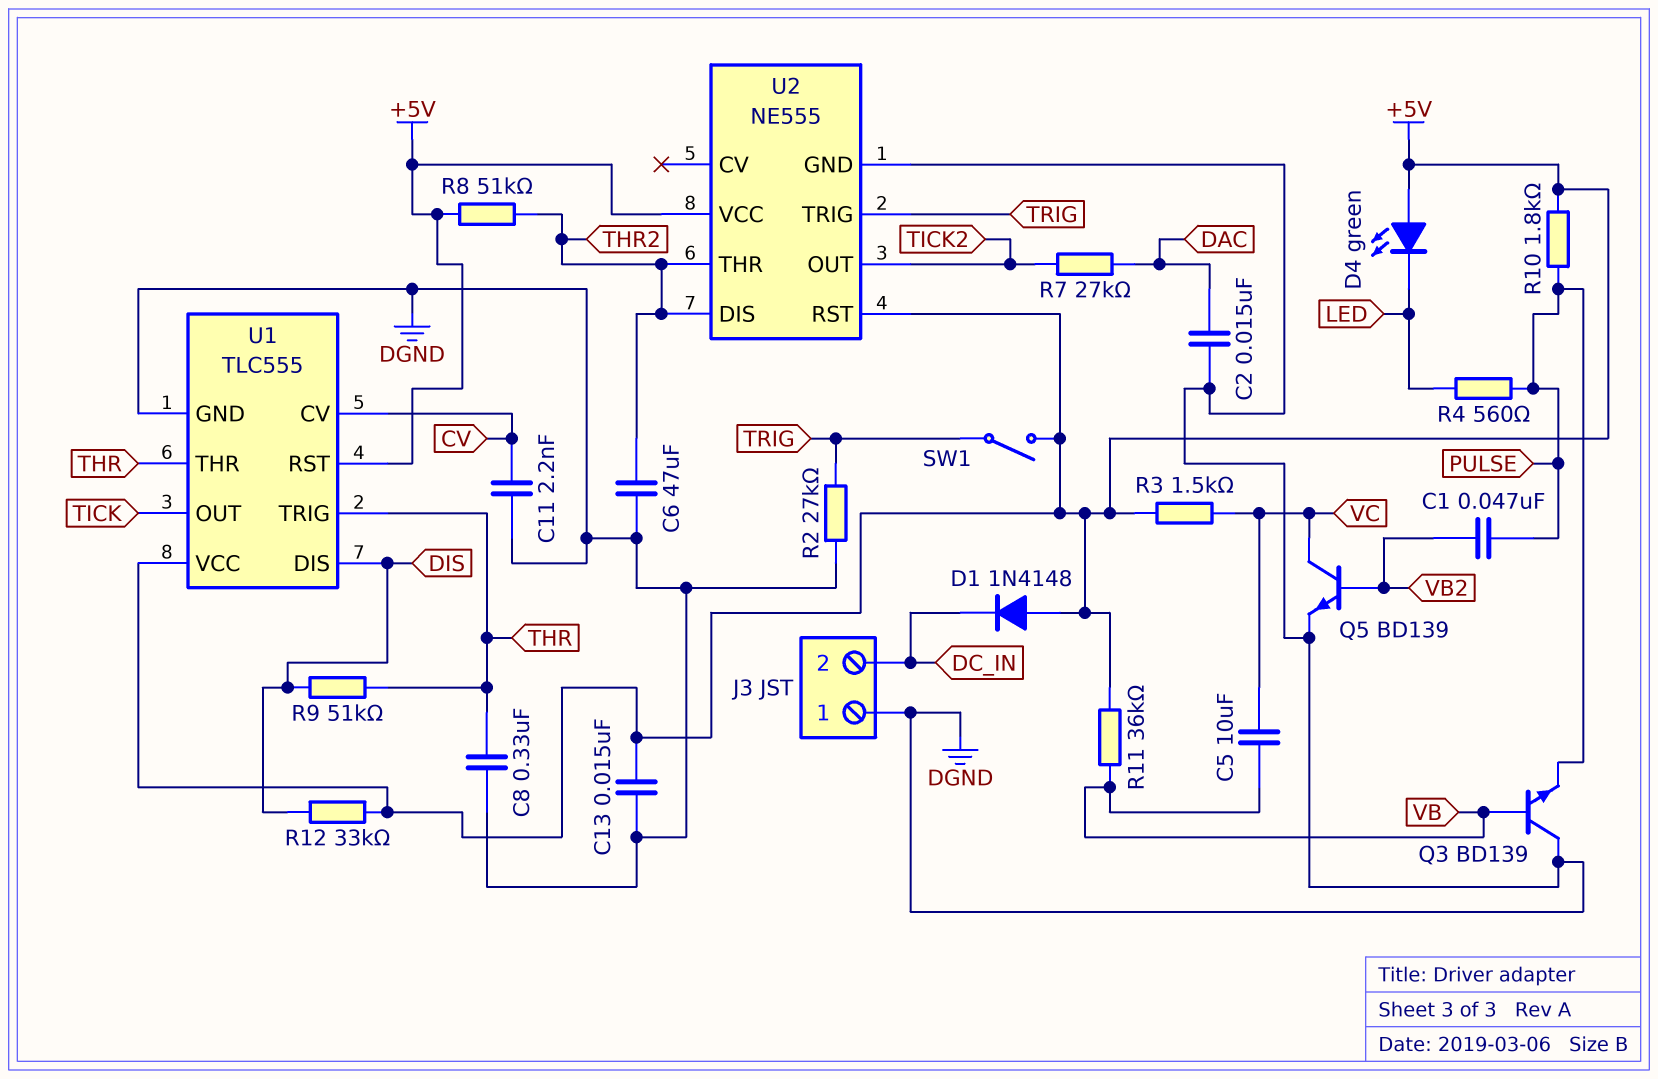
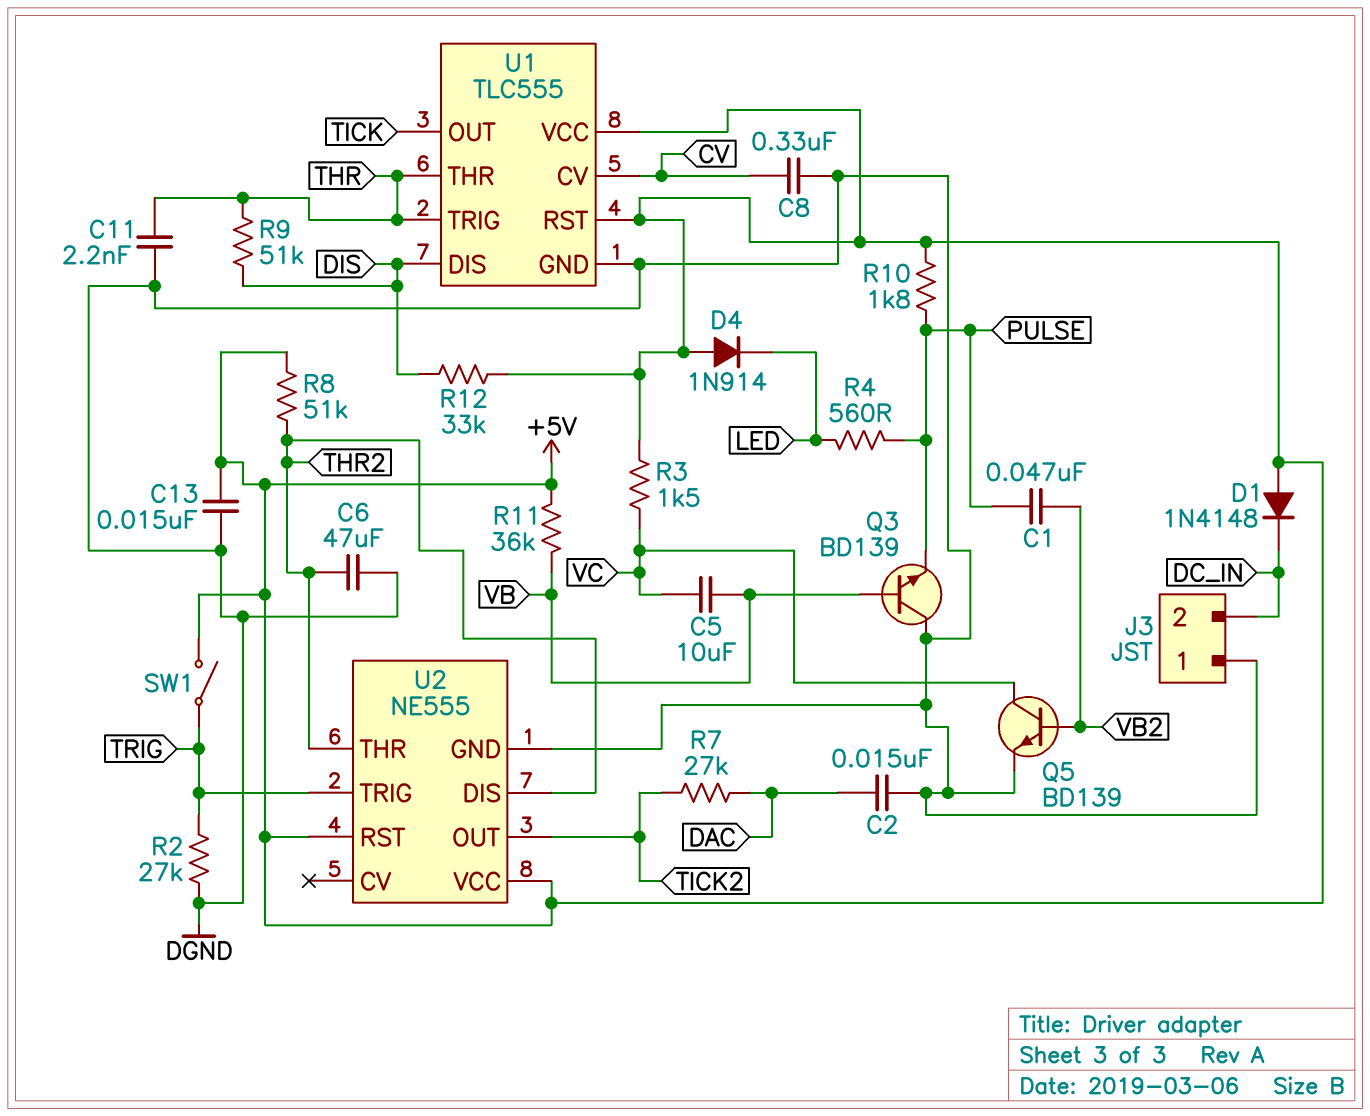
C8: 330nF (DGND, THR) -> 330nF (CV, DGND)
C11: 2.2nF (CV, DGND) -> 2.2nF (DGND, THR)
D4: LED green (A +5V, K LED) -> diode 1N914 (A +5V, K LED)

